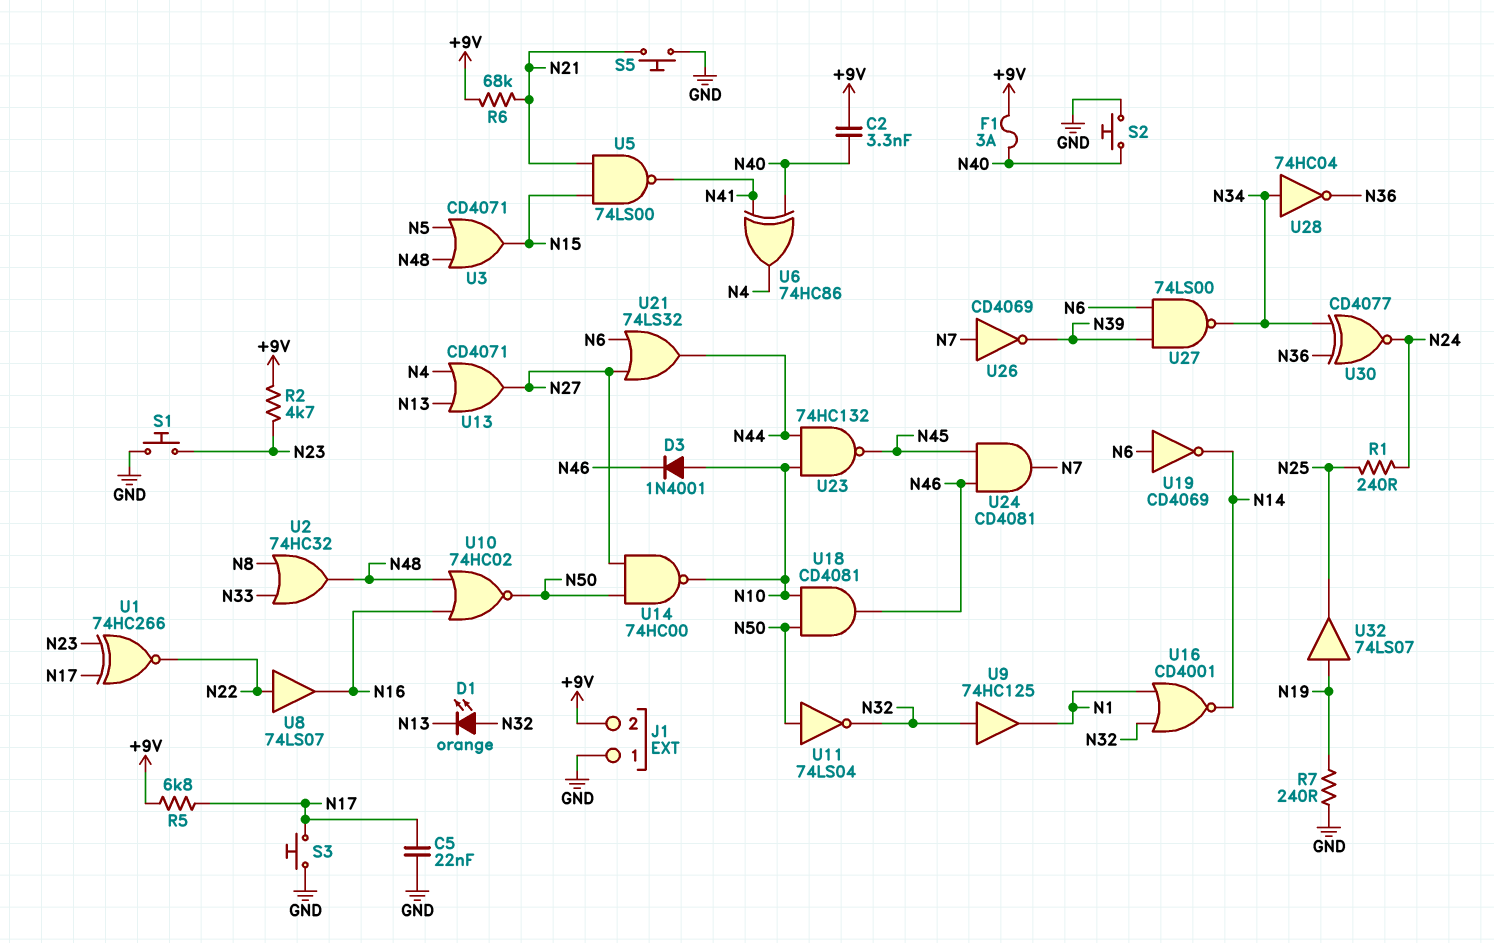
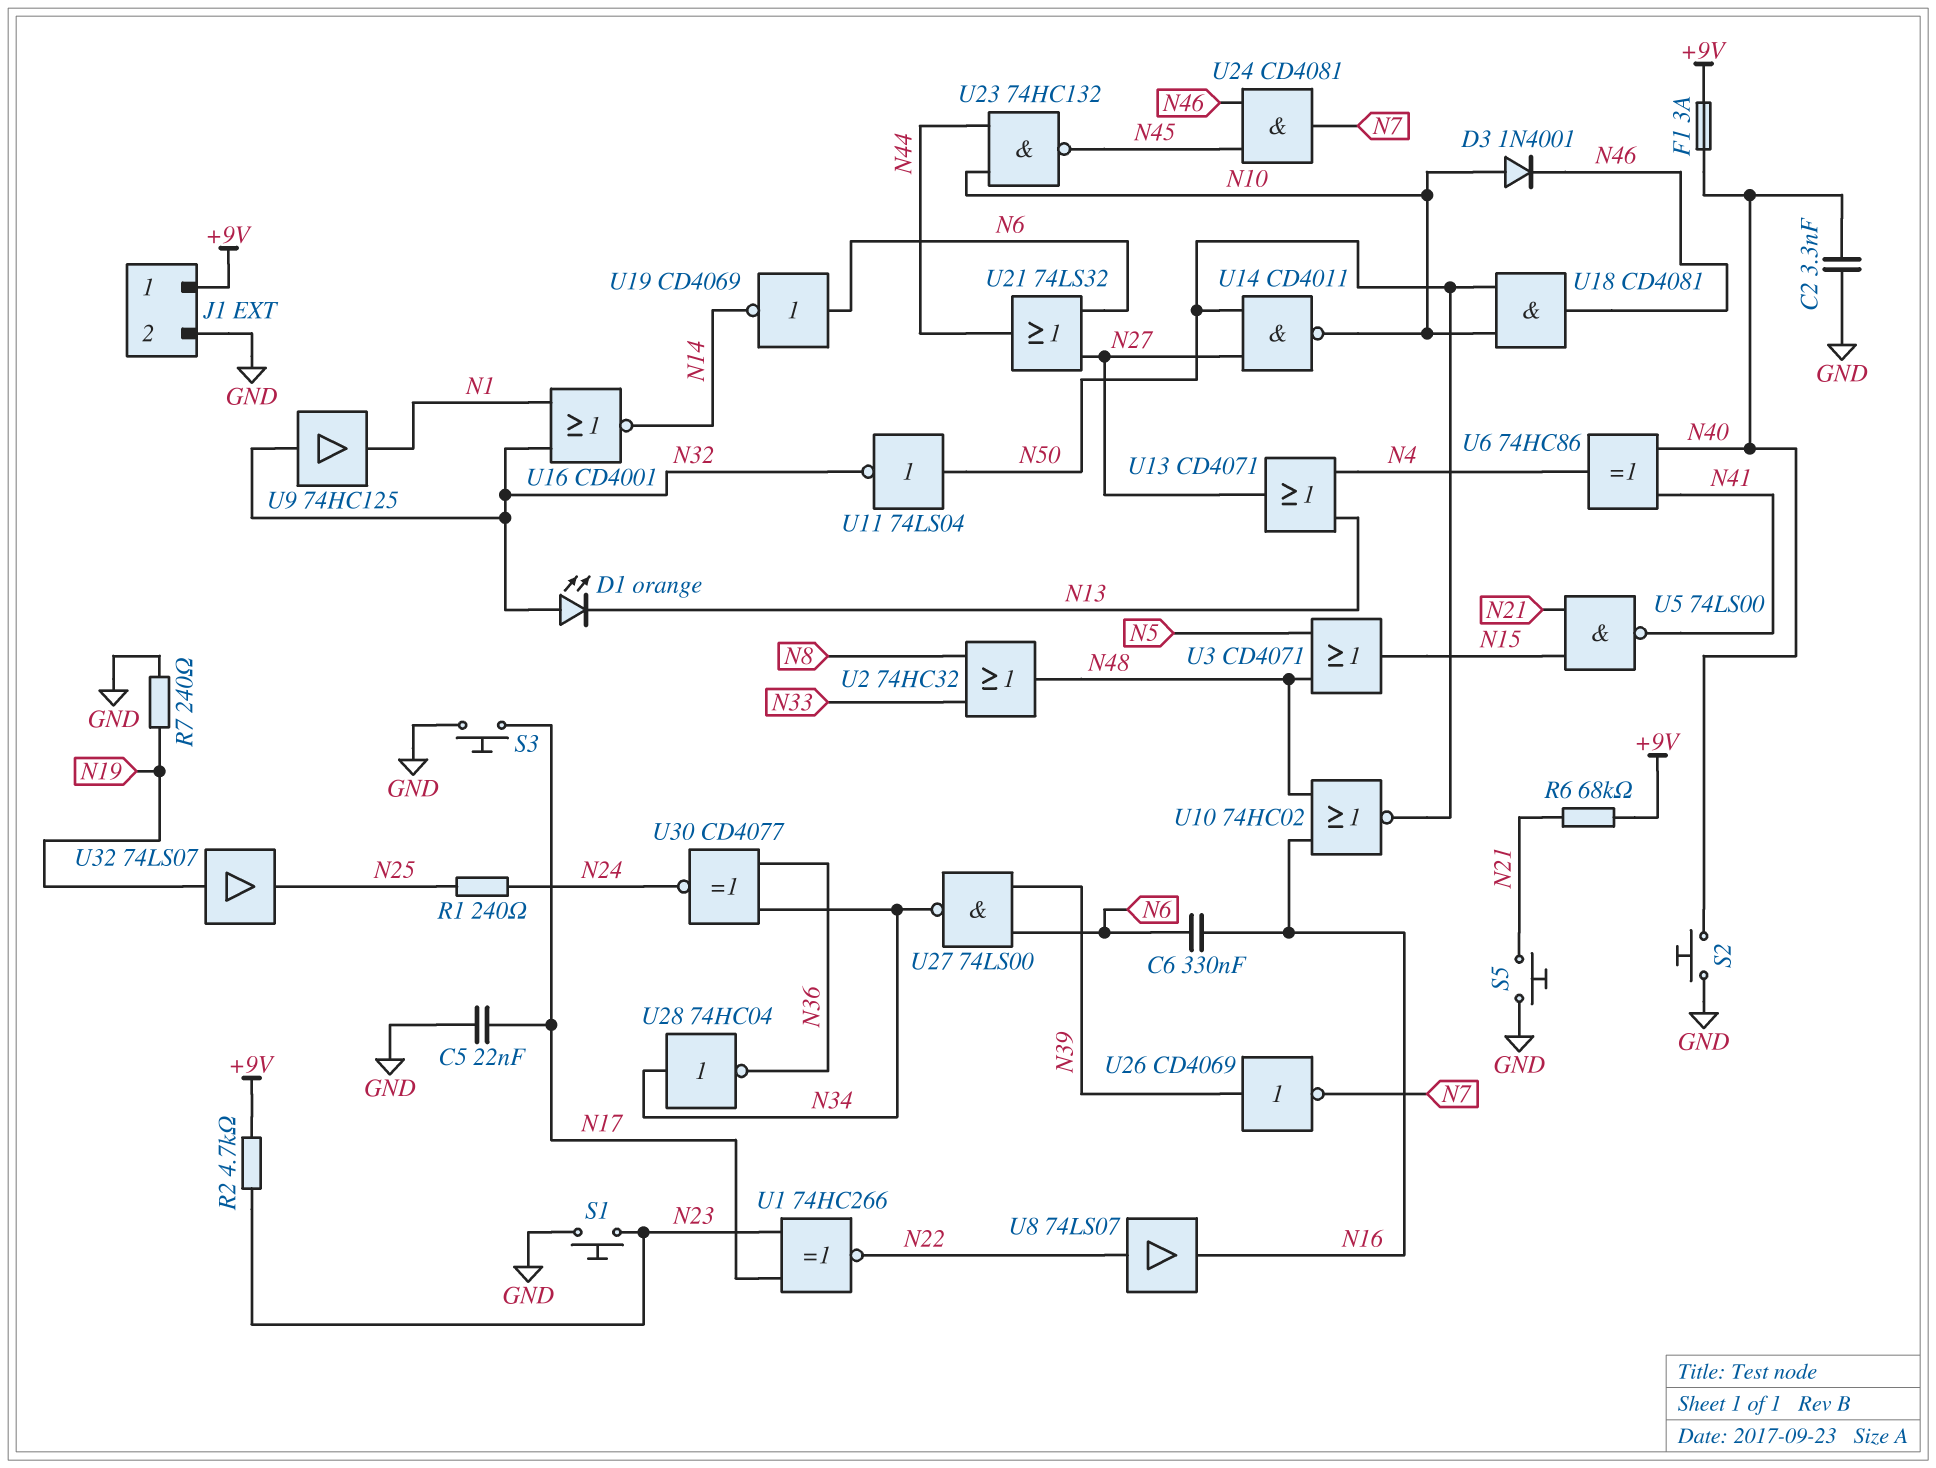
C2: 3.3nF (+9V, N40) -> 3.3nF (GND, N40)
C6: none -> 330nF (N6, N16)
J1 pin 1: GND -> +9V
J1 pin 2: +9V -> GND
R5: 6.8k (+9V, N17) -> none
U14: NAND 74HC00 (in N27, in N50, out N10) -> NAND CD4011 (in N27, in N50, out N10)
U26: NOT CD4069 (in N7, out N39) -> NOT CD4069 (in N39, out N7)

